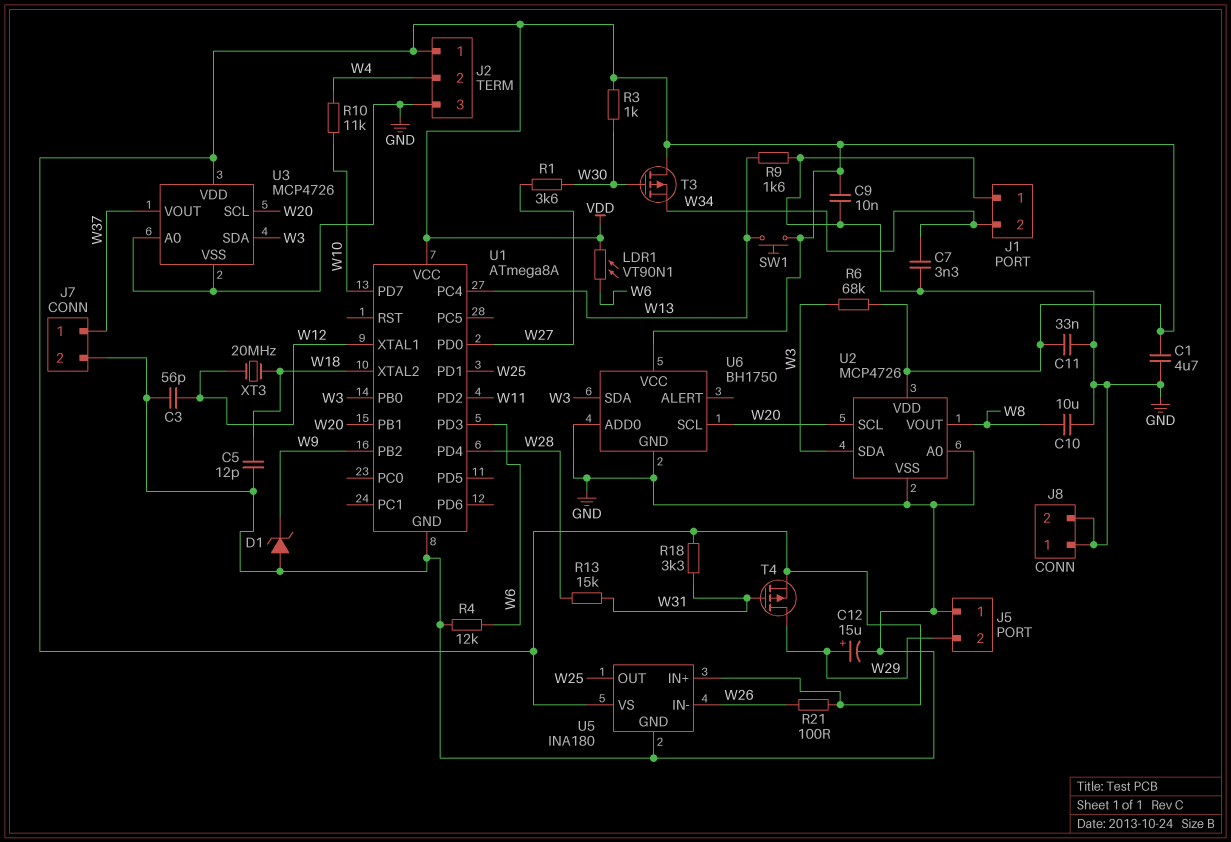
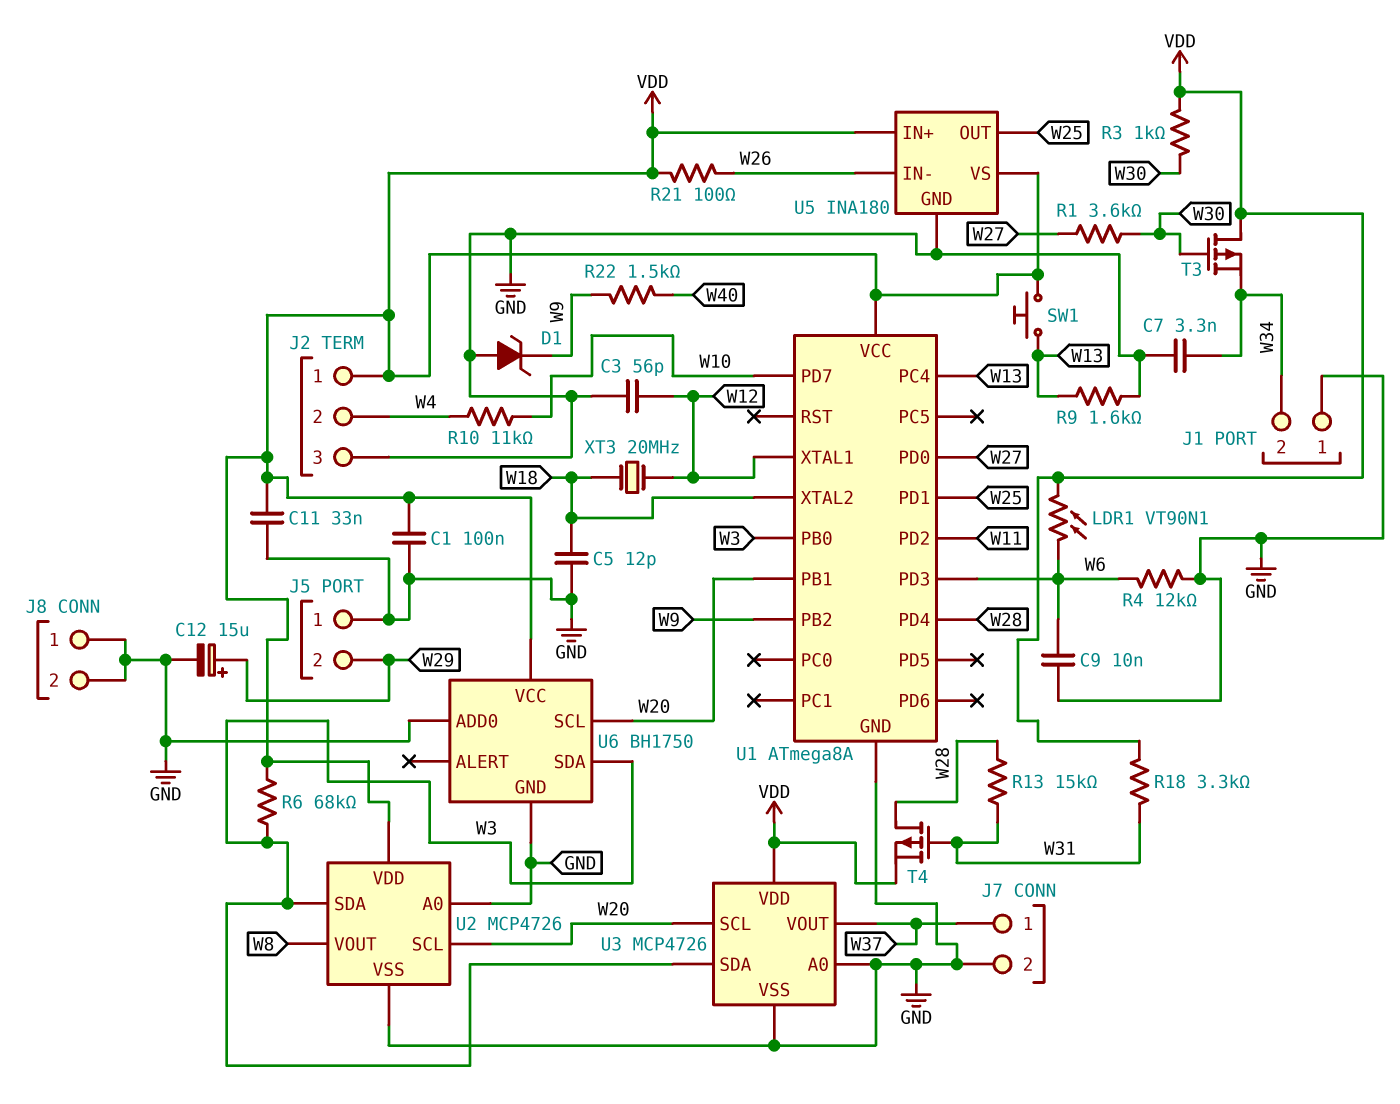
C1: 4.7uF (GND, VDD) -> 100nF (GND, VDD)
C9: 10nF (GND, VDD) -> 10nF (GND, W6)
C10: 10uF (GND, W8) -> none
R22: none -> 1.5k (W9, W40)
T4: PMOS (G W31, D W29, S VDD) -> PMOS (G W31, D W28, S VDD)

